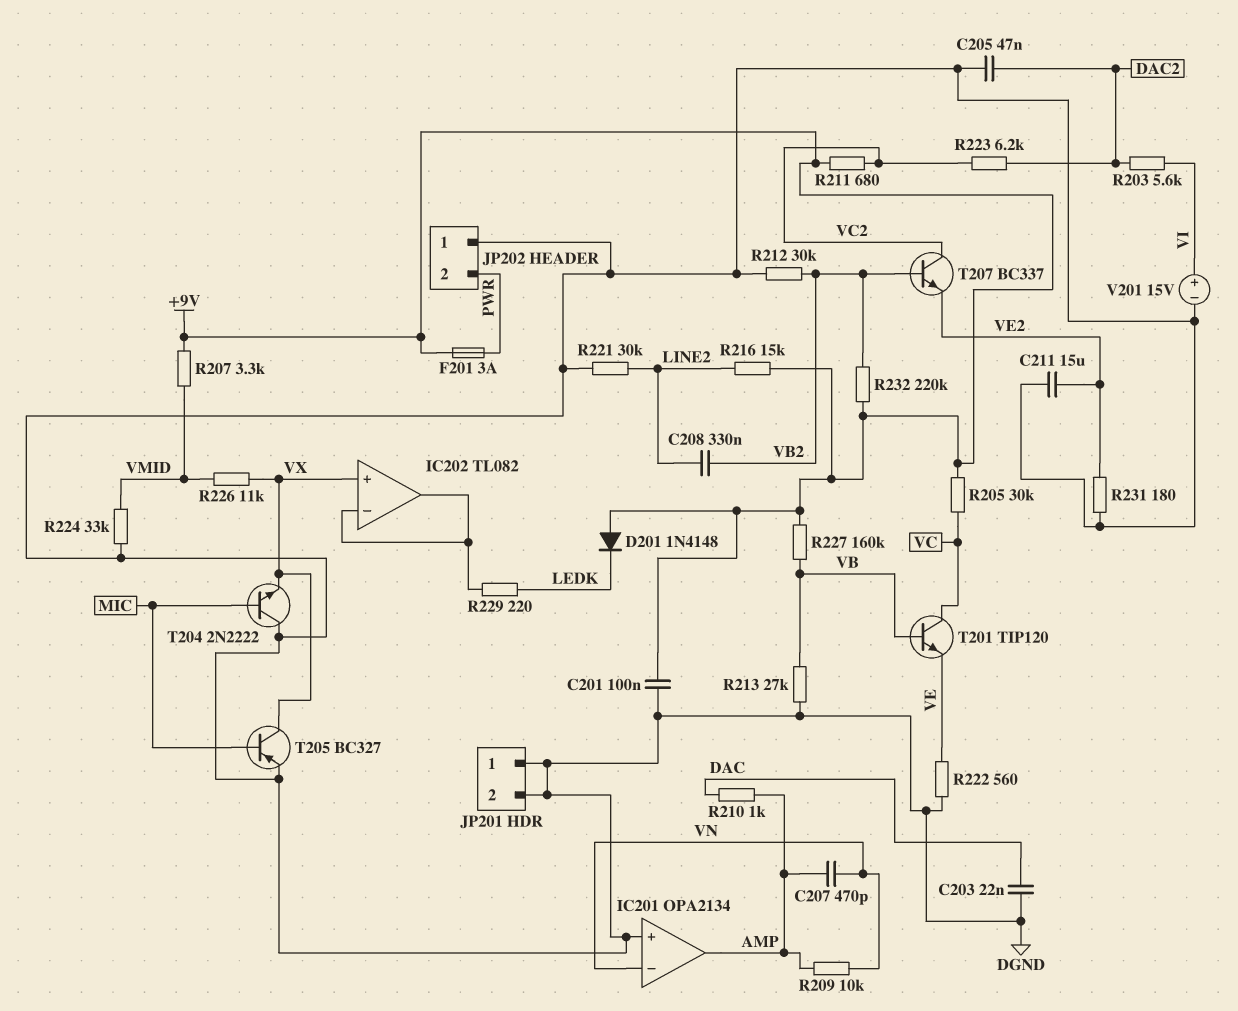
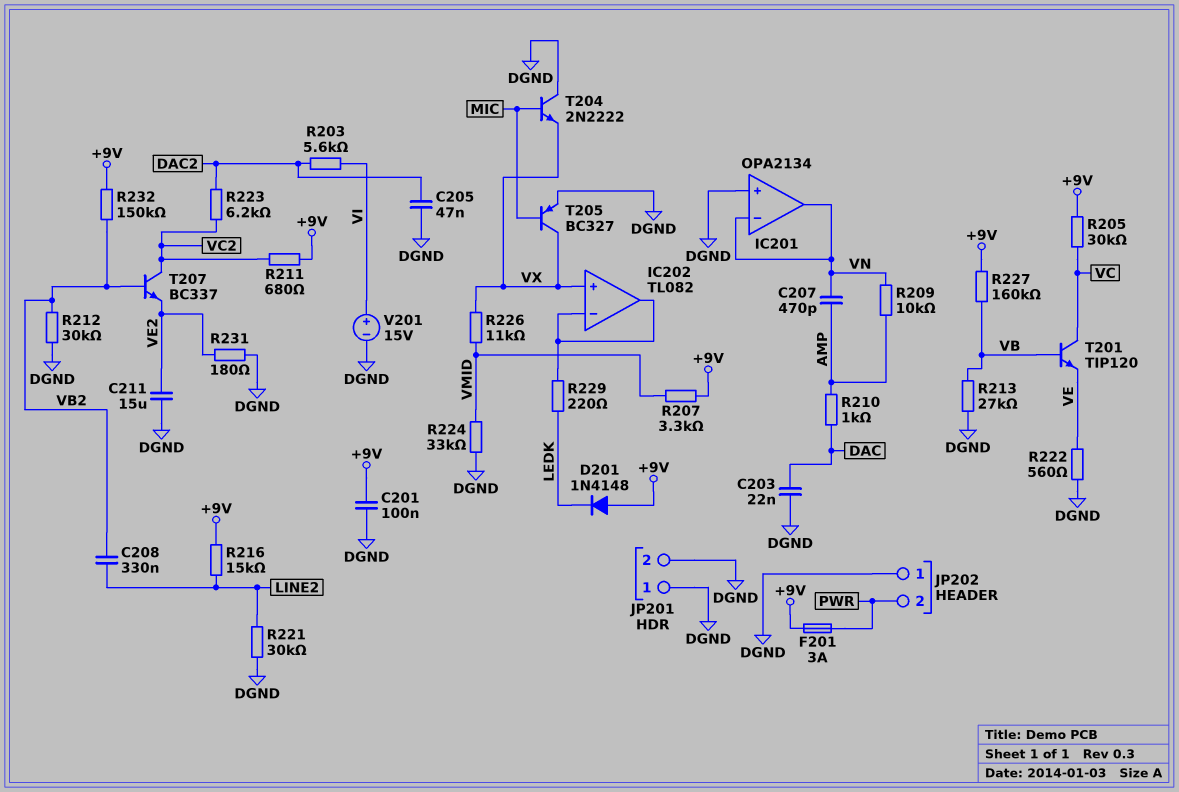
IC201 pin out: AMP -> VN
R232: 220k (+9V, VB2) -> 150k (+9V, VB2)

